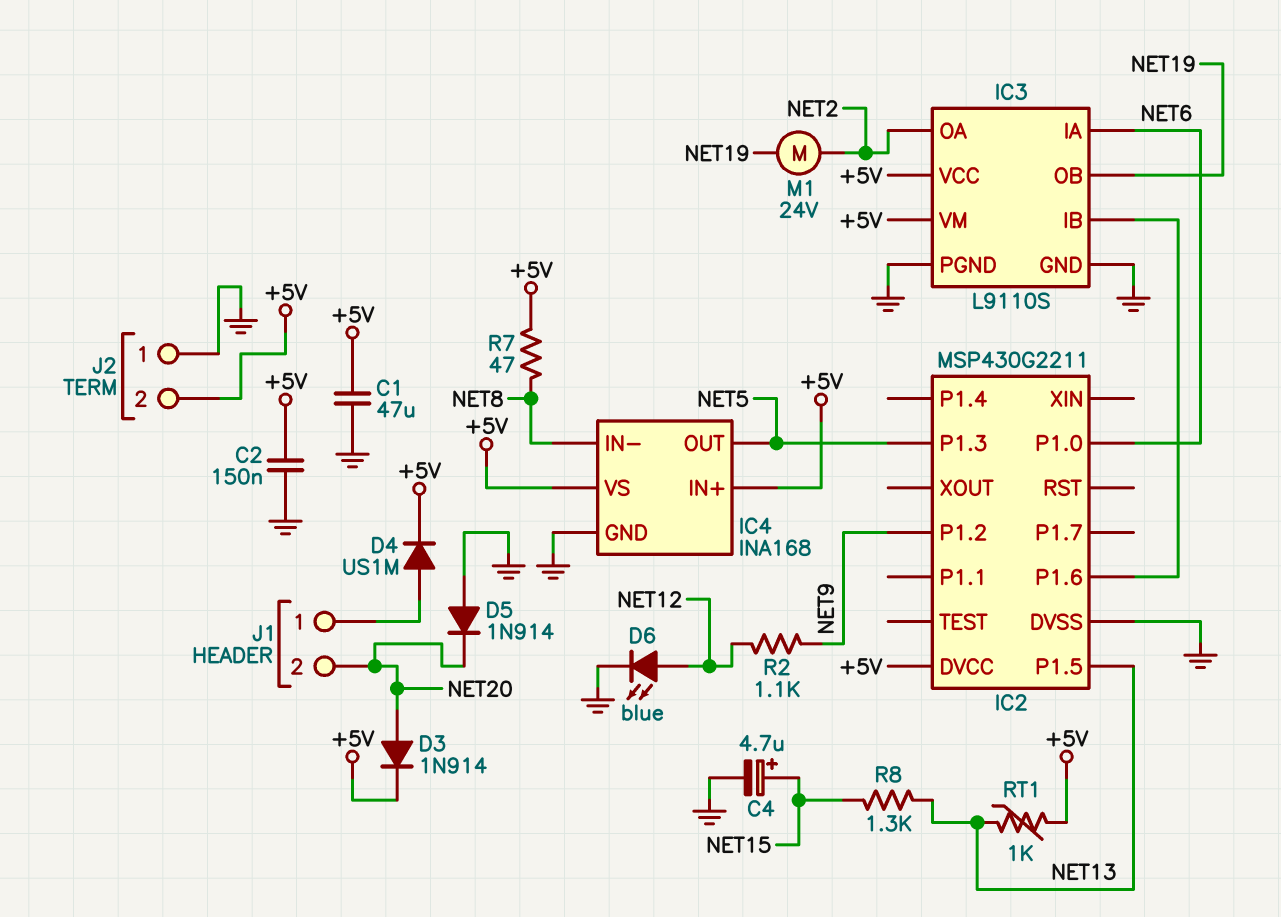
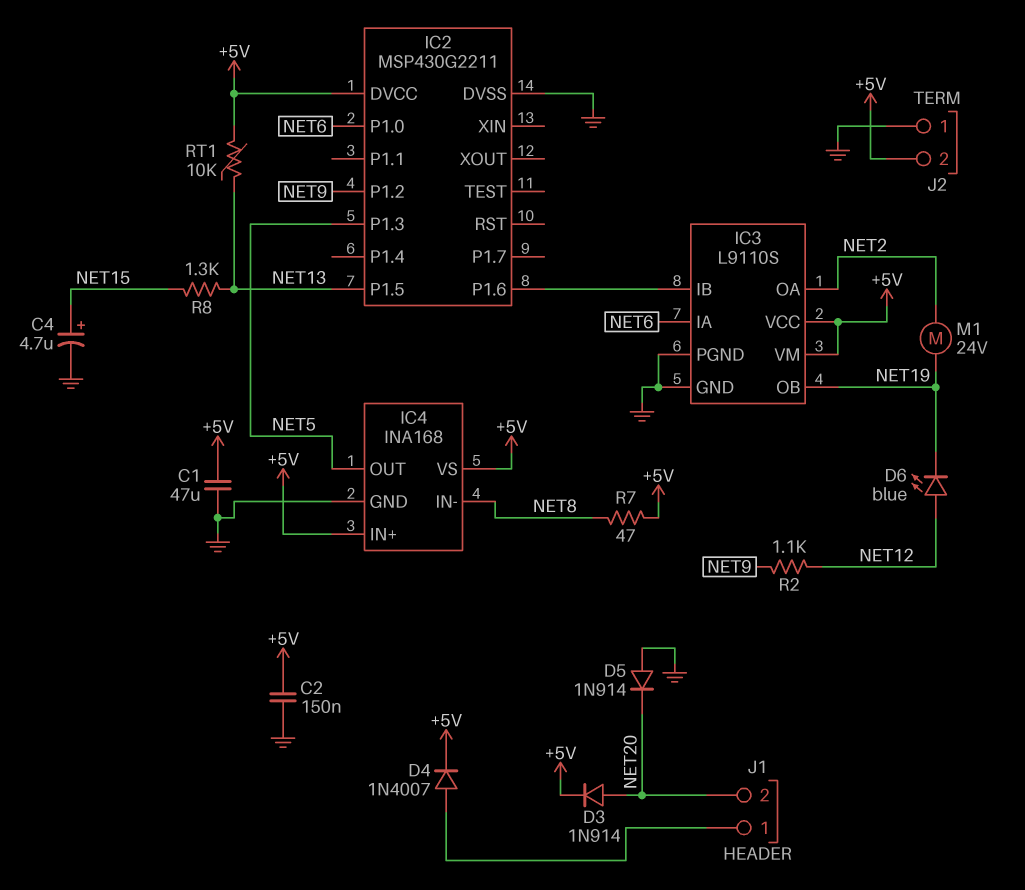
D4: diode US1M (A J1/1, K +5V) -> diode 1N4007 (A J1/1, K +5V)
D6: LED blue (A NET12, K GND) -> LED blue (A NET12, K NET19)
RT1: 1k (+5V, NET13) -> 10k (+5V, NET13)

